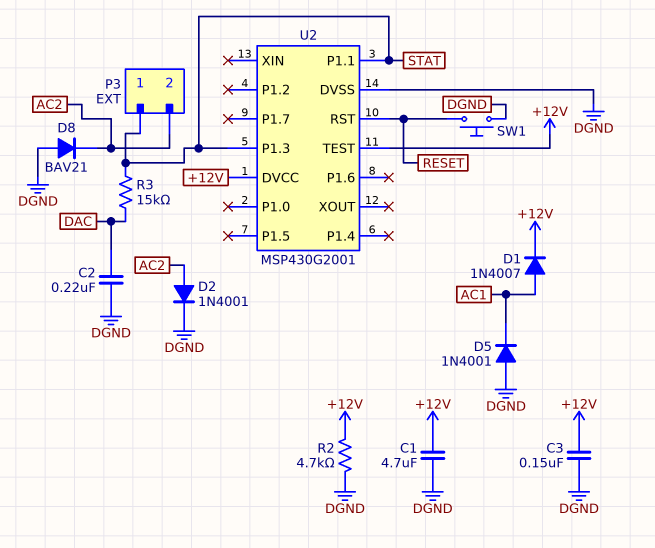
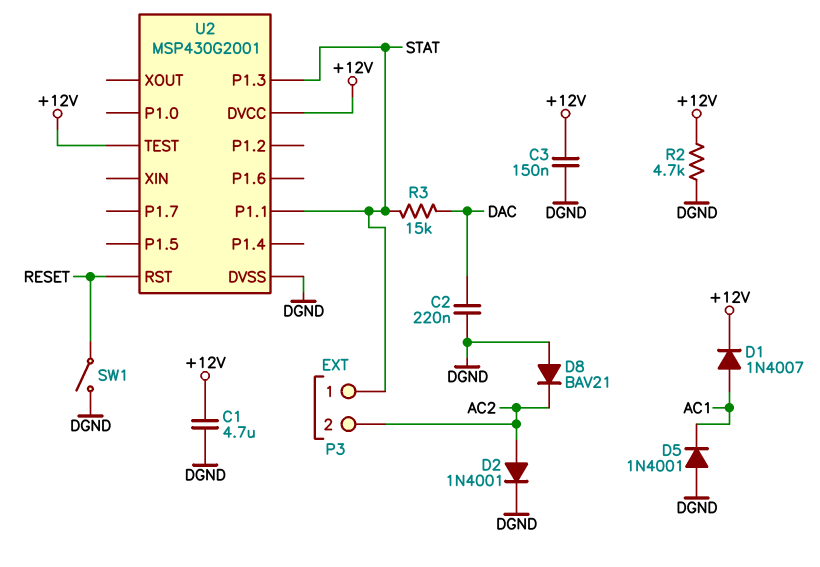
SW1: button (DGND, RESET) -> switch (DGND, RESET)

